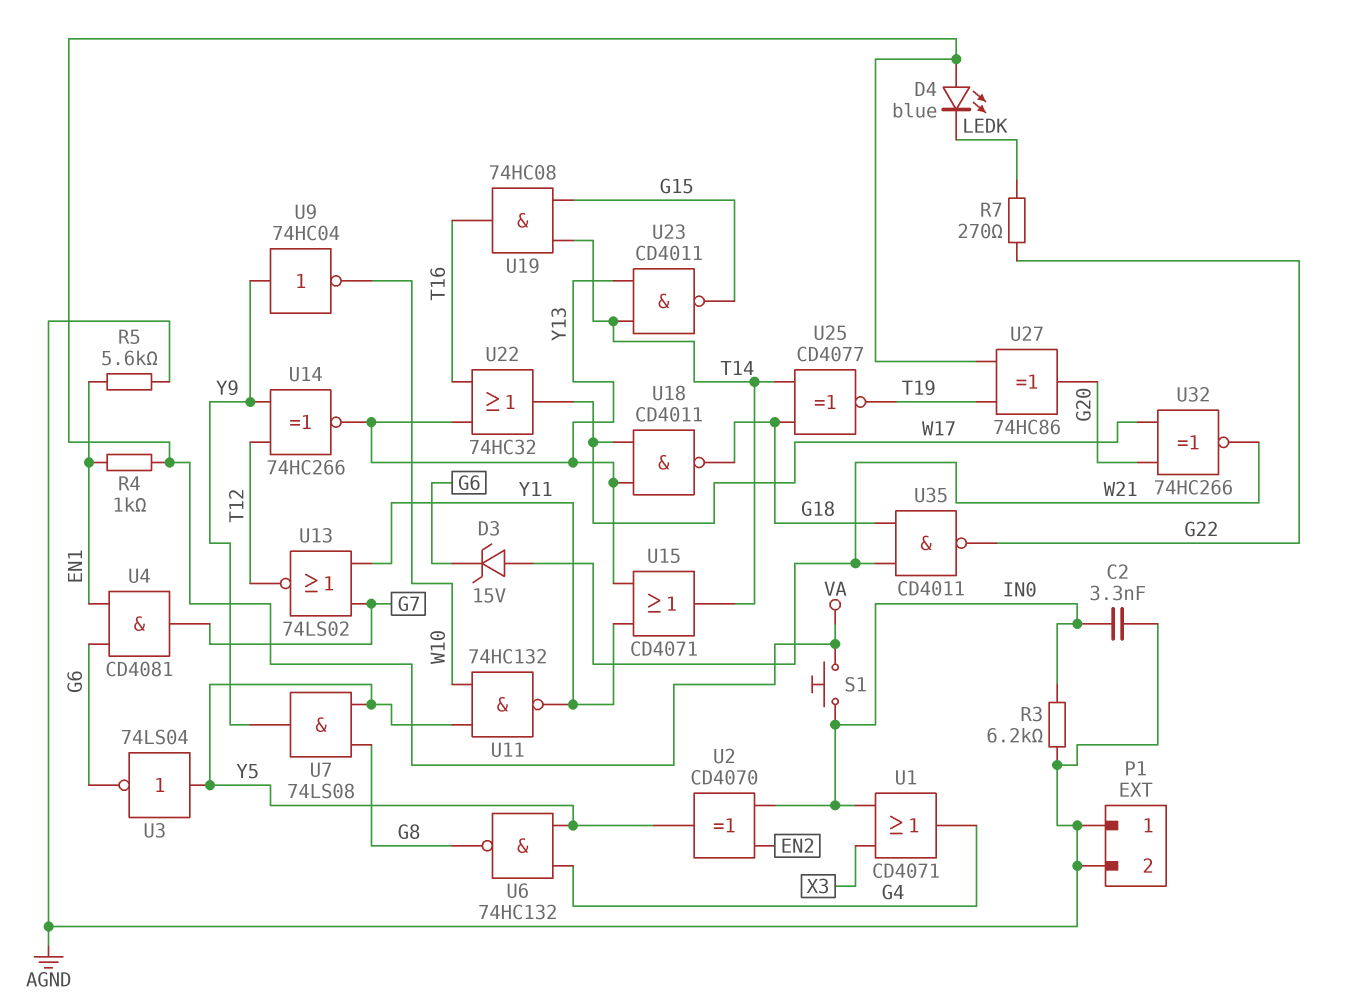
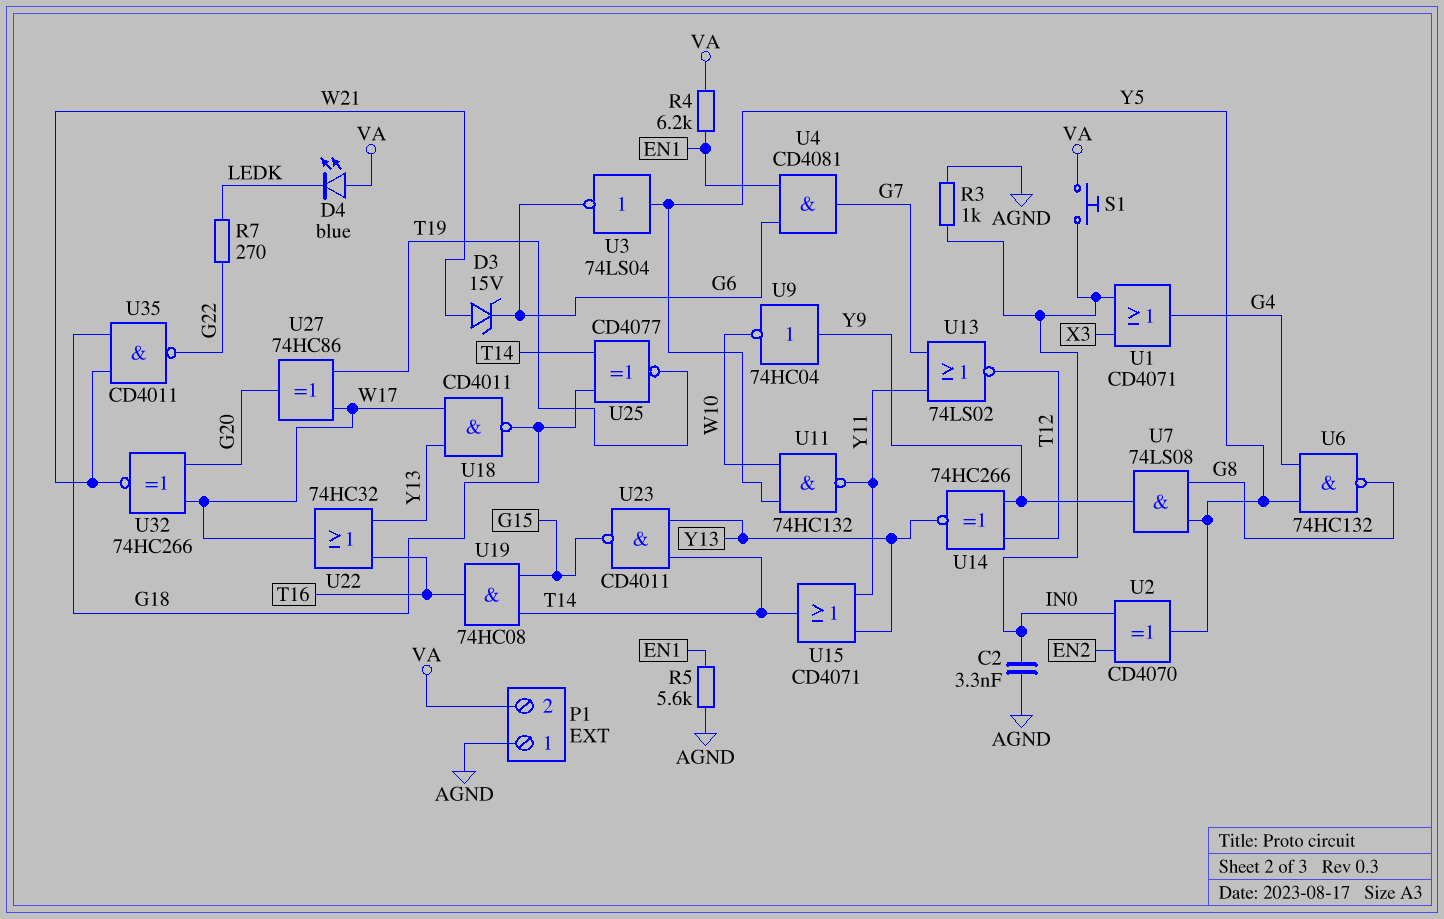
P1 pin 2: AGND -> VA
R3: 6.2k (AGND, IN0) -> 1k (AGND, IN0)
R4: 1k (EN1, VA) -> 6.2k (EN1, VA)
U27: XOR 74HC86 (in T19, in VA, out G20) -> XOR 74HC86 (in T19, in W17, out G20)

